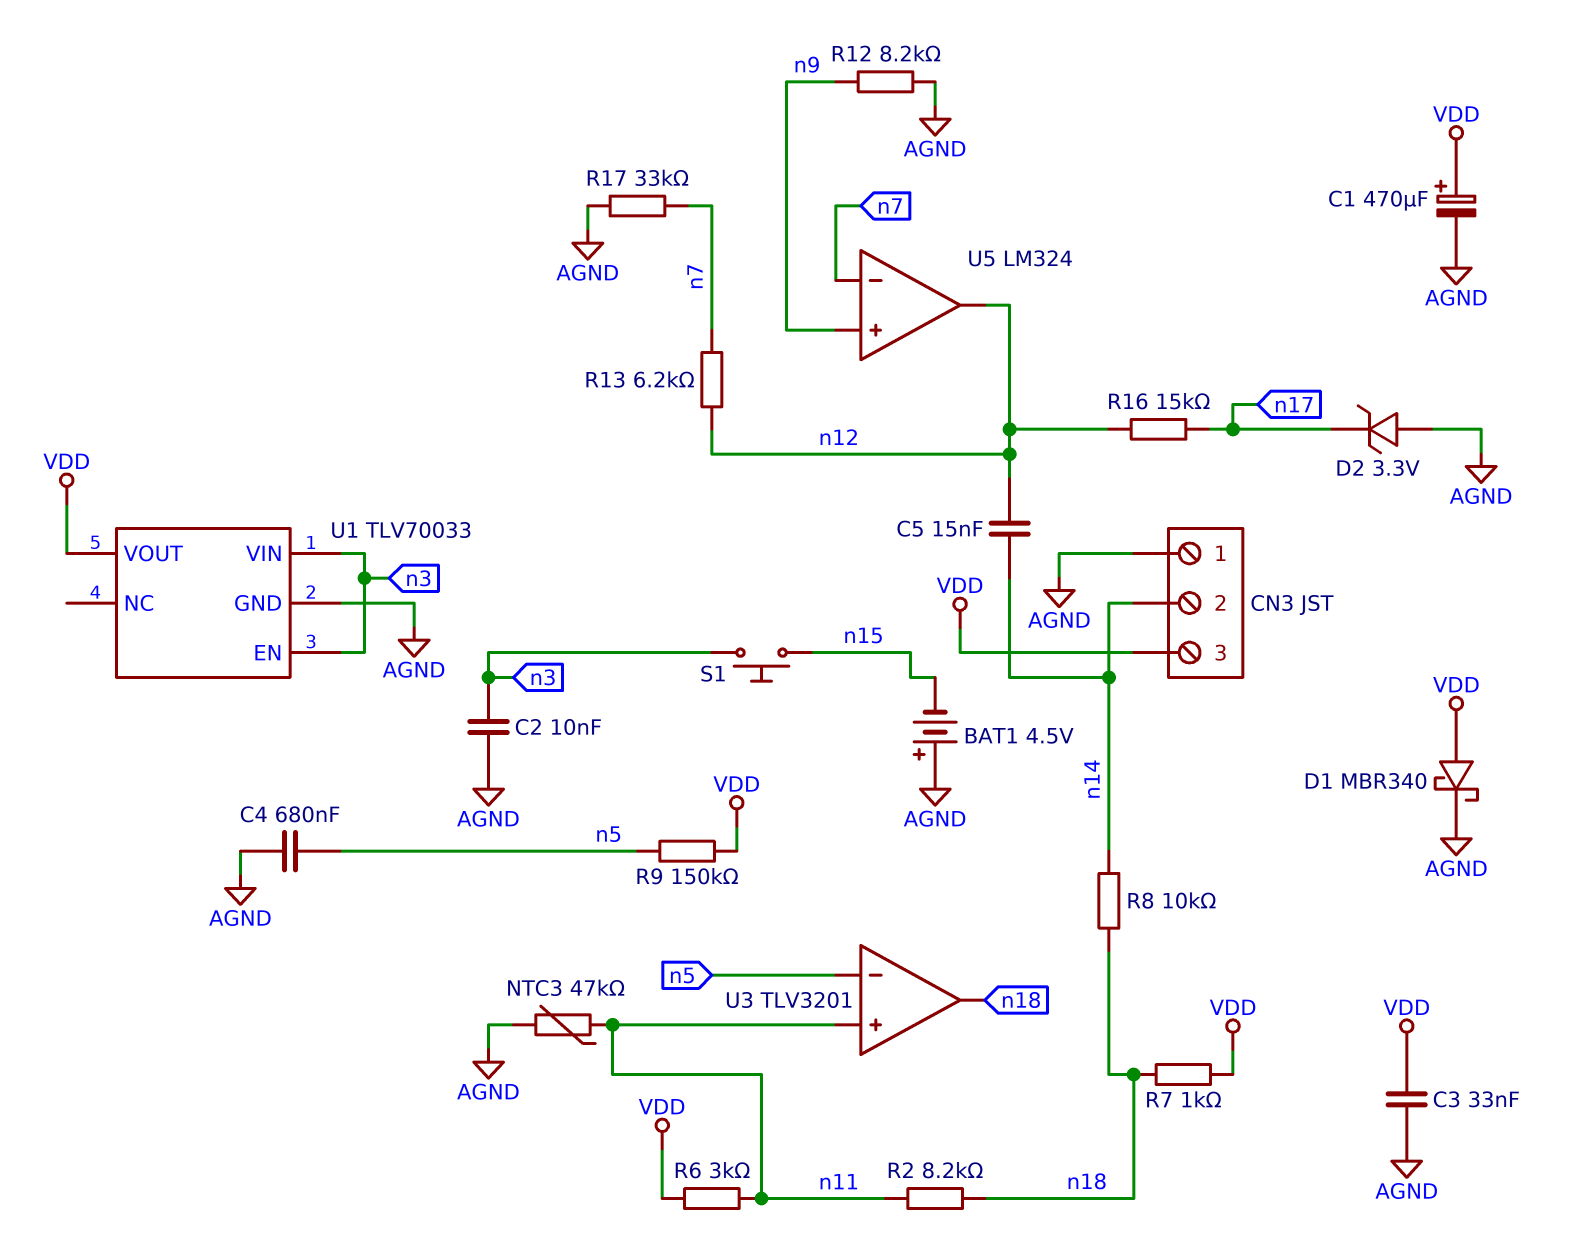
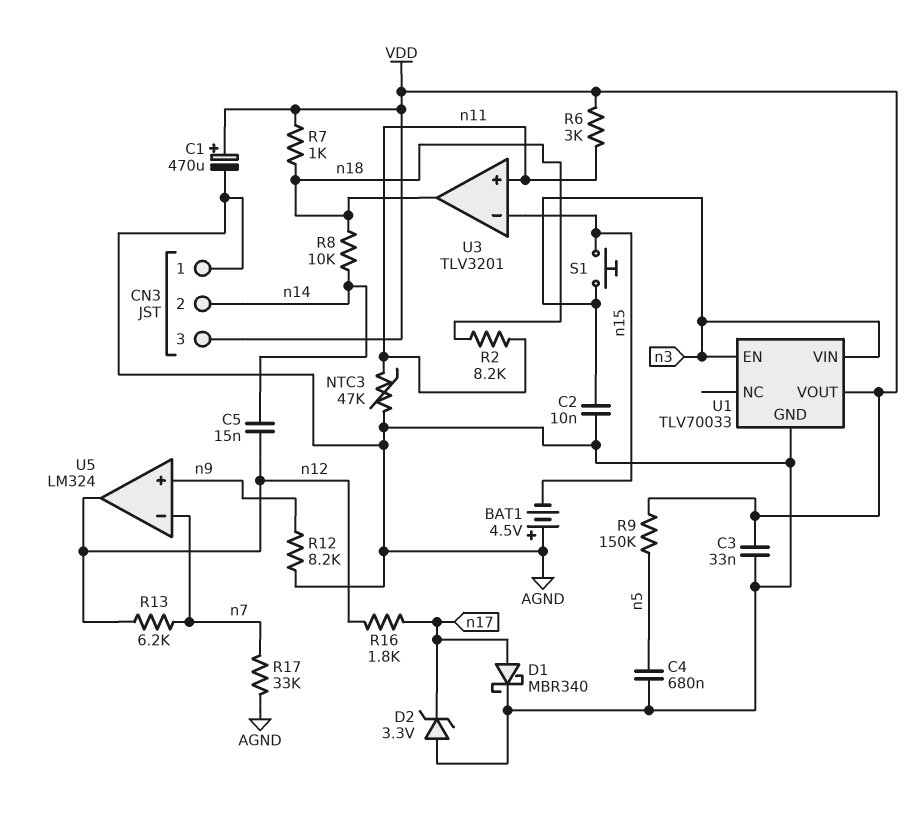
D1: schottky MBR340 (A VDD, K AGND) -> schottky MBR340 (A n17, K AGND)
R16: 15k (n12, n17) -> 1.8k (n12, n17)
U3 pin in-: n5 -> n15

